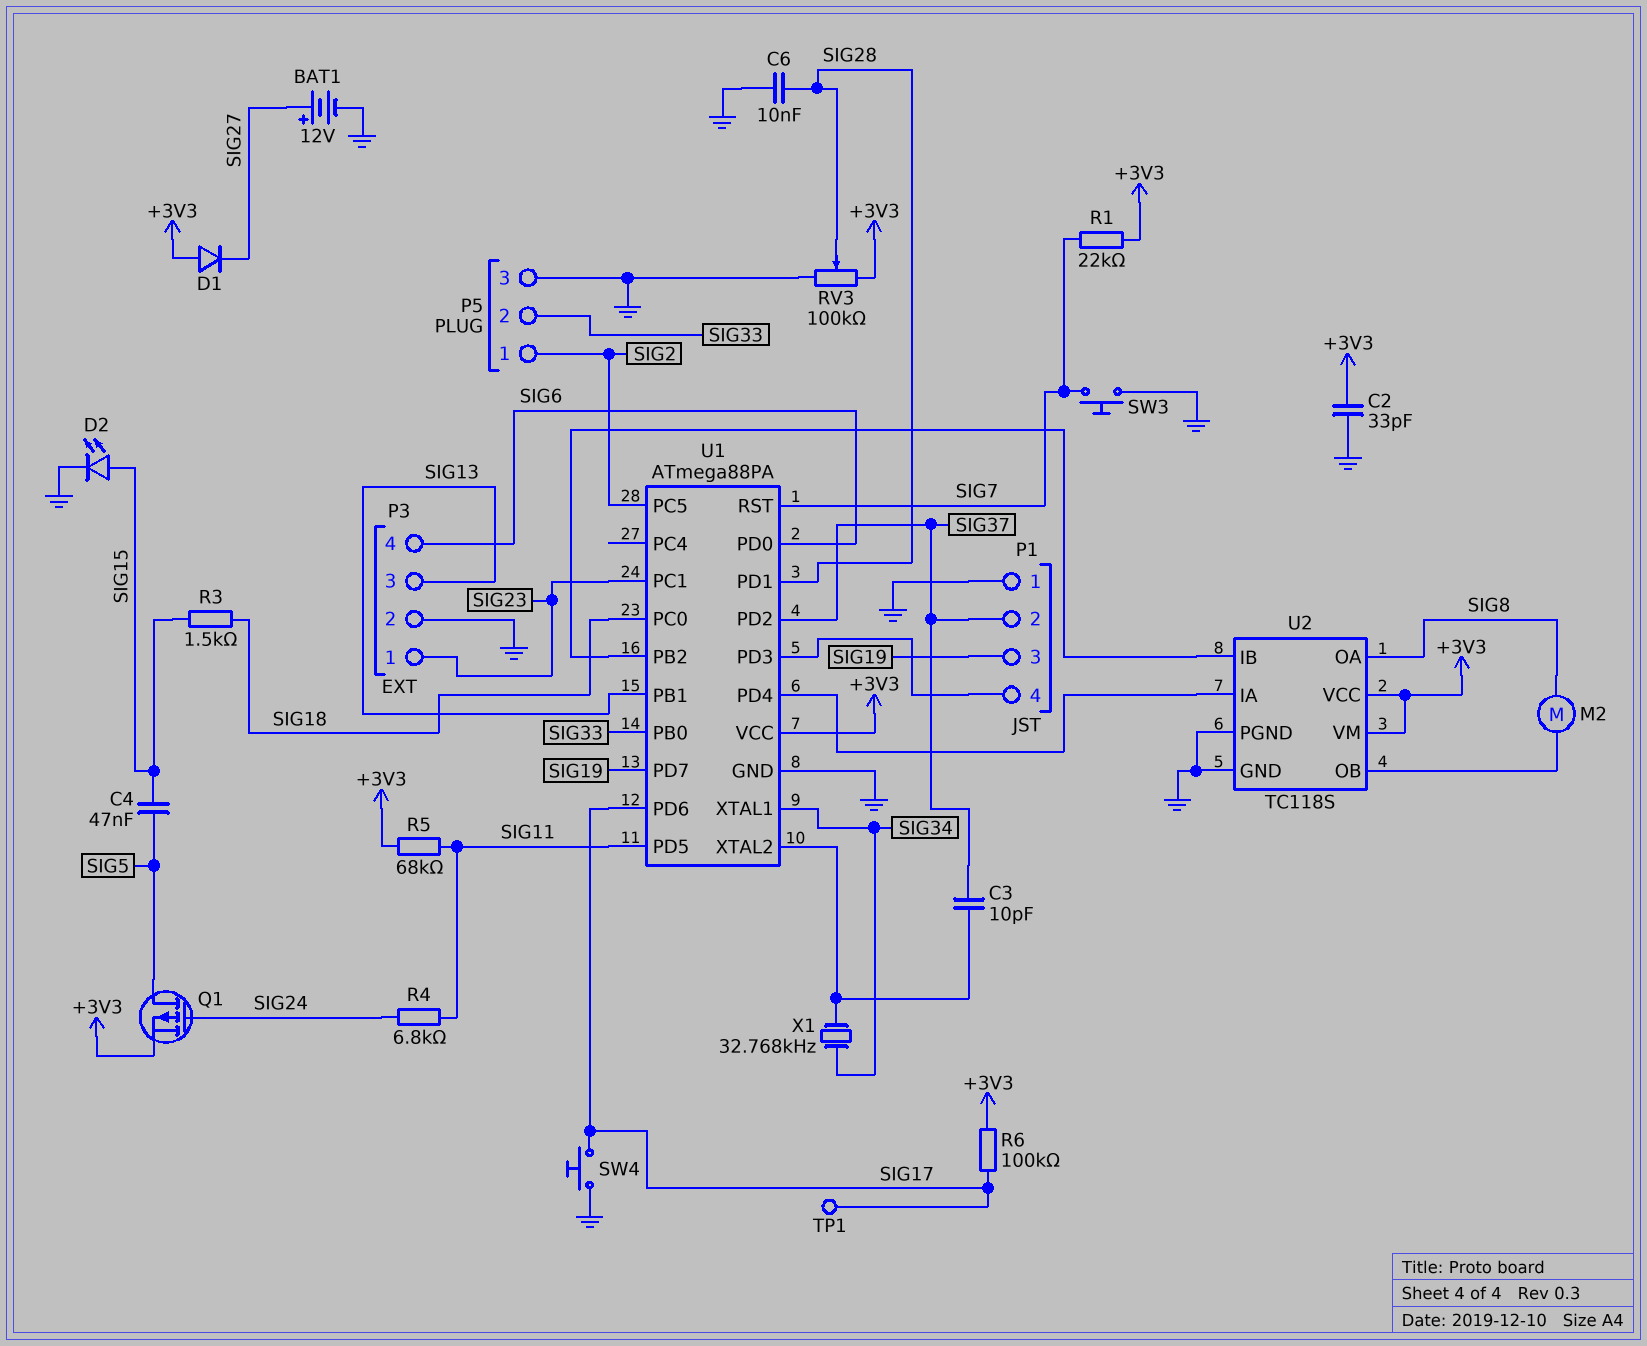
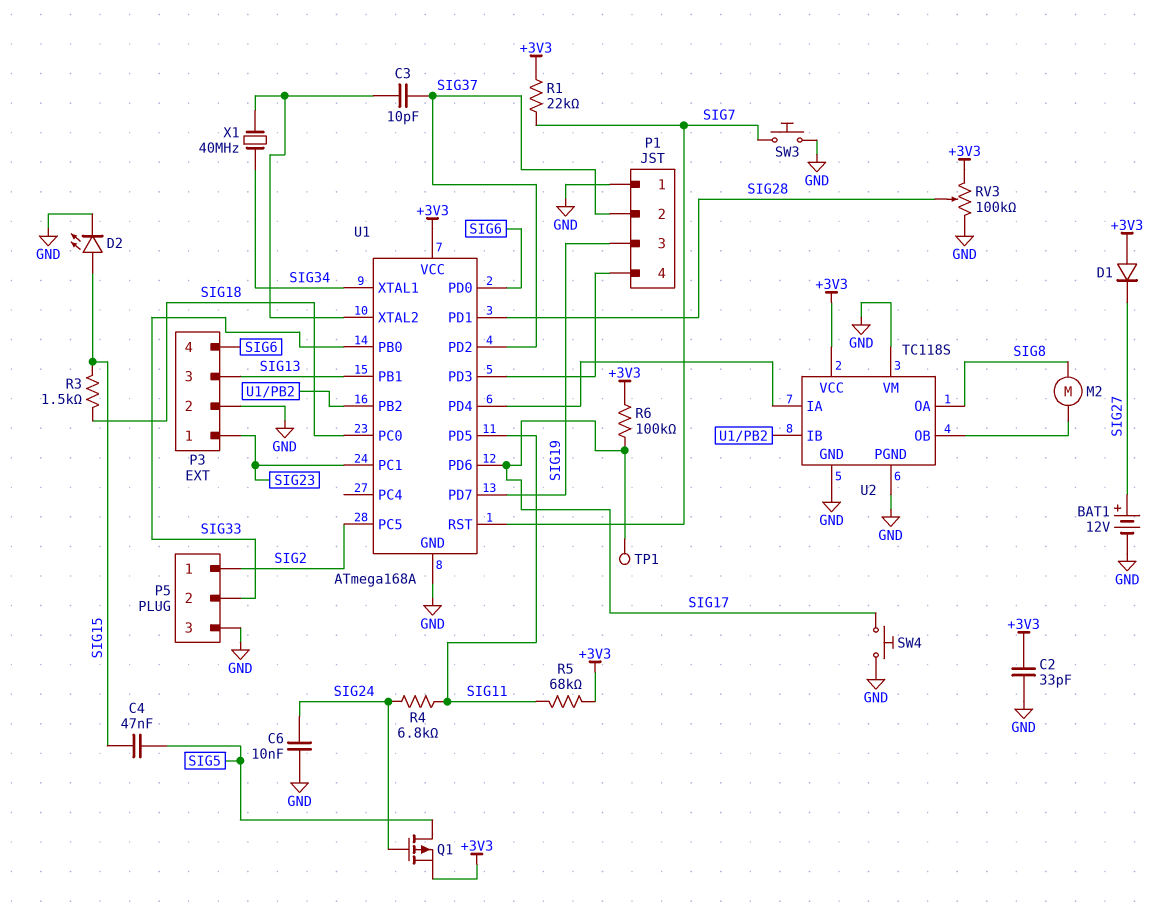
C6: 10nF (GND, SIG28) -> 10nF (GND, SIG24)
U1: ATmega88PA -> ATmega168A
U2 pin VM: +3V3 -> GND
X1: 32.768kHz (SIG34, U1/XTAL2) -> 40MHz (SIG34, U1/XTAL2)

